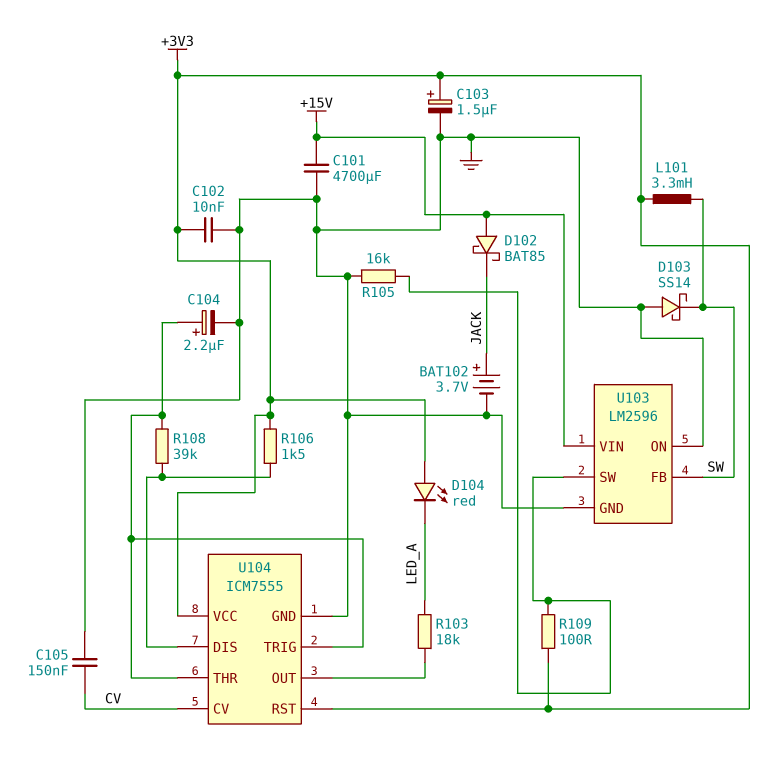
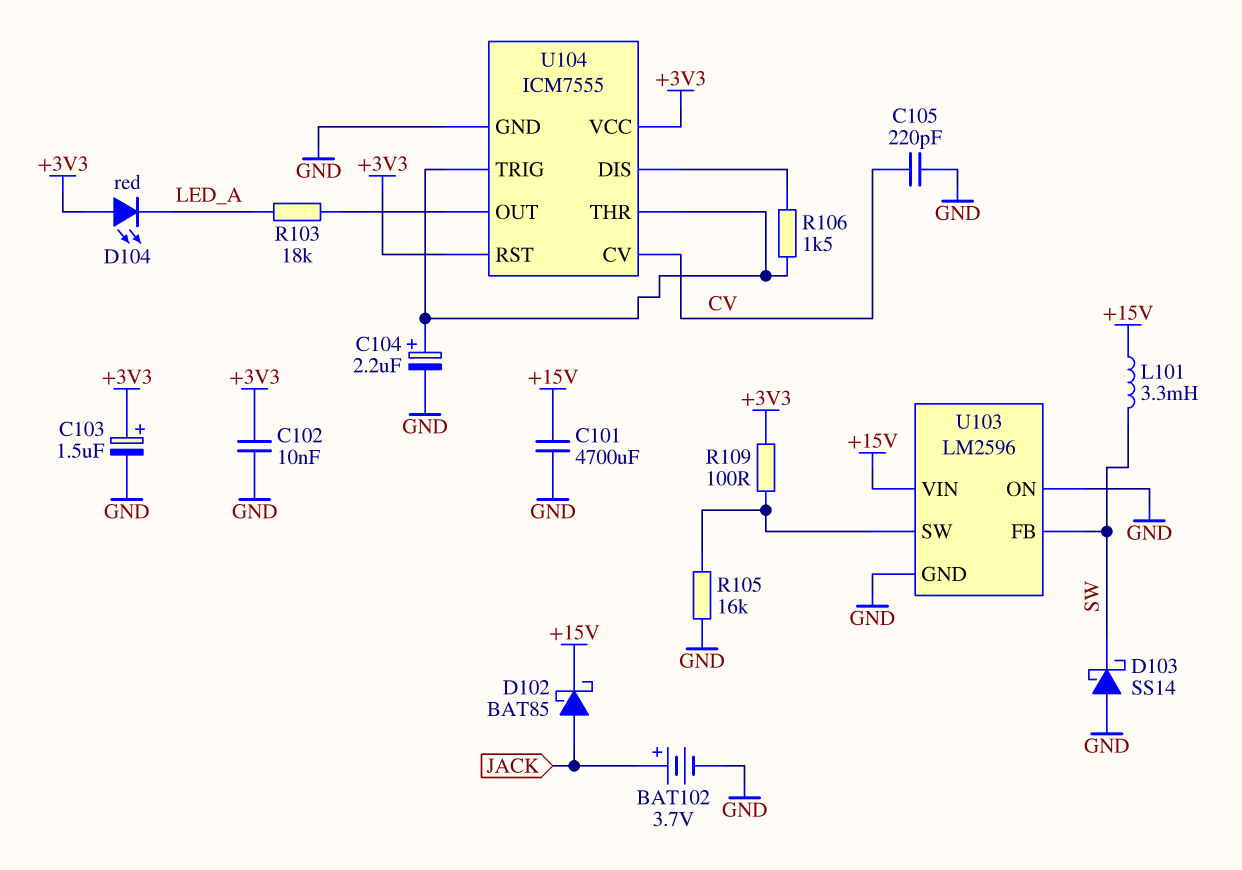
C105: 150nF (CV, GND) -> 220pF (CV, GND)
D102: schottky BAT85 (A +15V, K JACK) -> schottky BAT85 (A JACK, K +15V)
L101: 3.3mH (+3V3, SW) -> 3.3mH (+15V, SW)
R106: 1.5k (+3V3, U104/DIS) -> 1.5k (U104/DIS, U104/THR)
R108: 39k (U104/DIS, U104/THR) -> none

